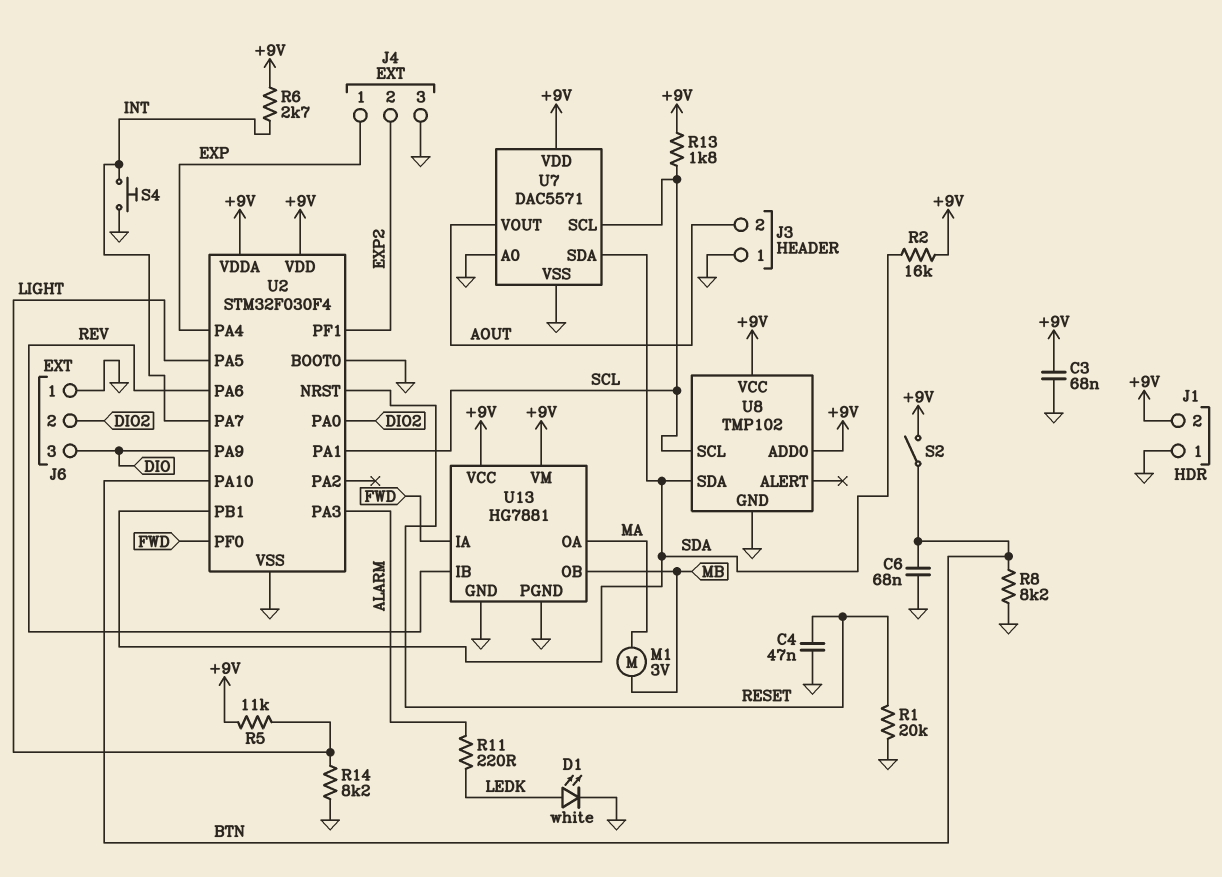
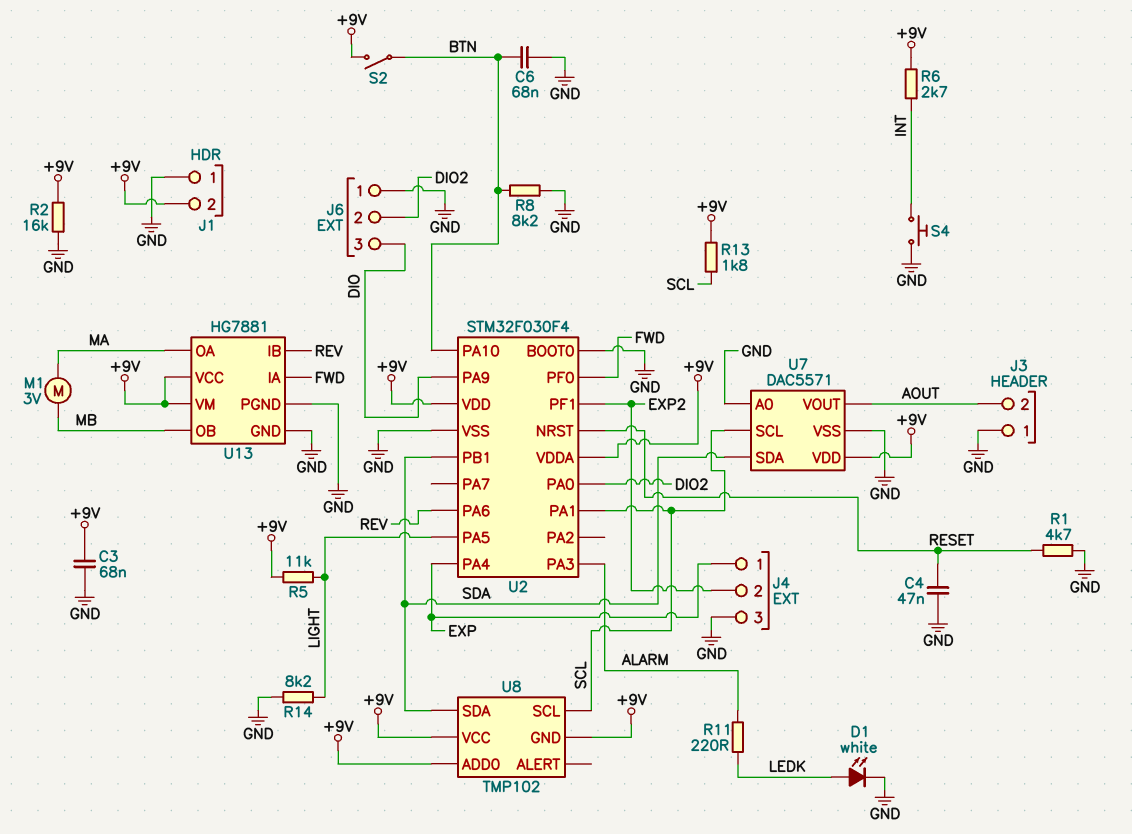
R1: 20k (GND, RESET) -> 4.7k (GND, RESET)
R2: 16k (+9V, SDA) -> 16k (+9V, GND)
U2 pin PA7: INT -> none
U8 pin GND: GND -> +9V

